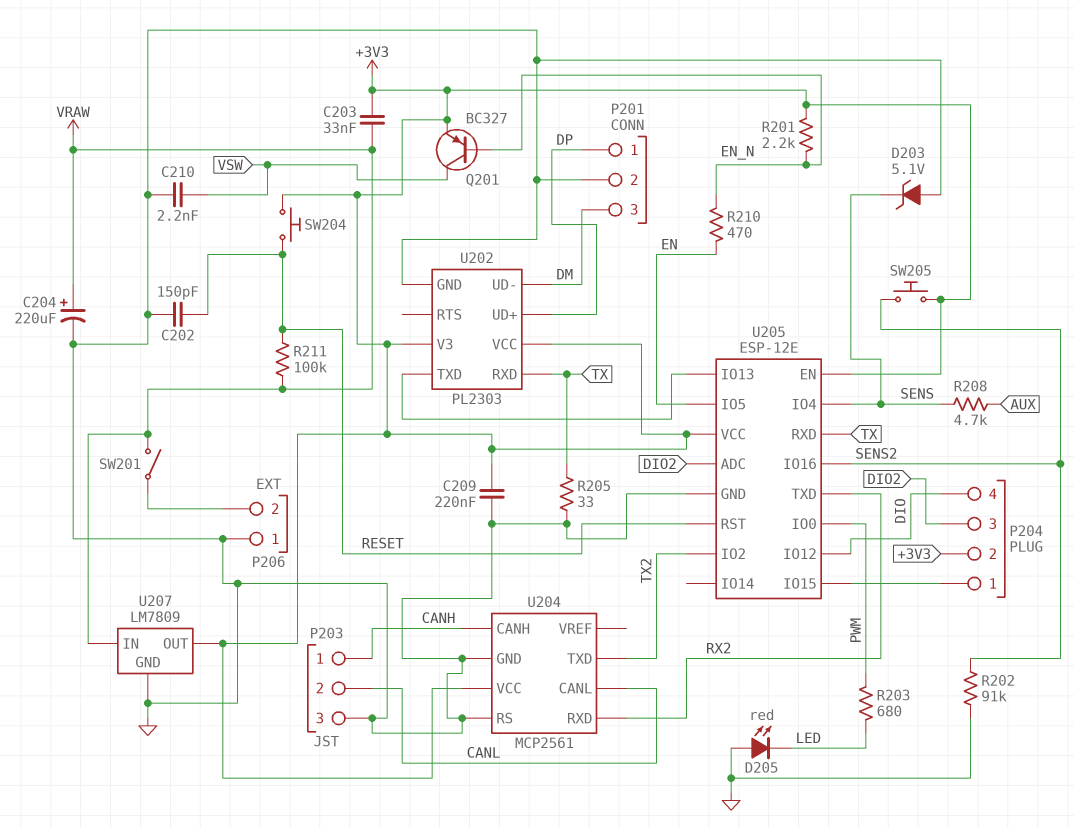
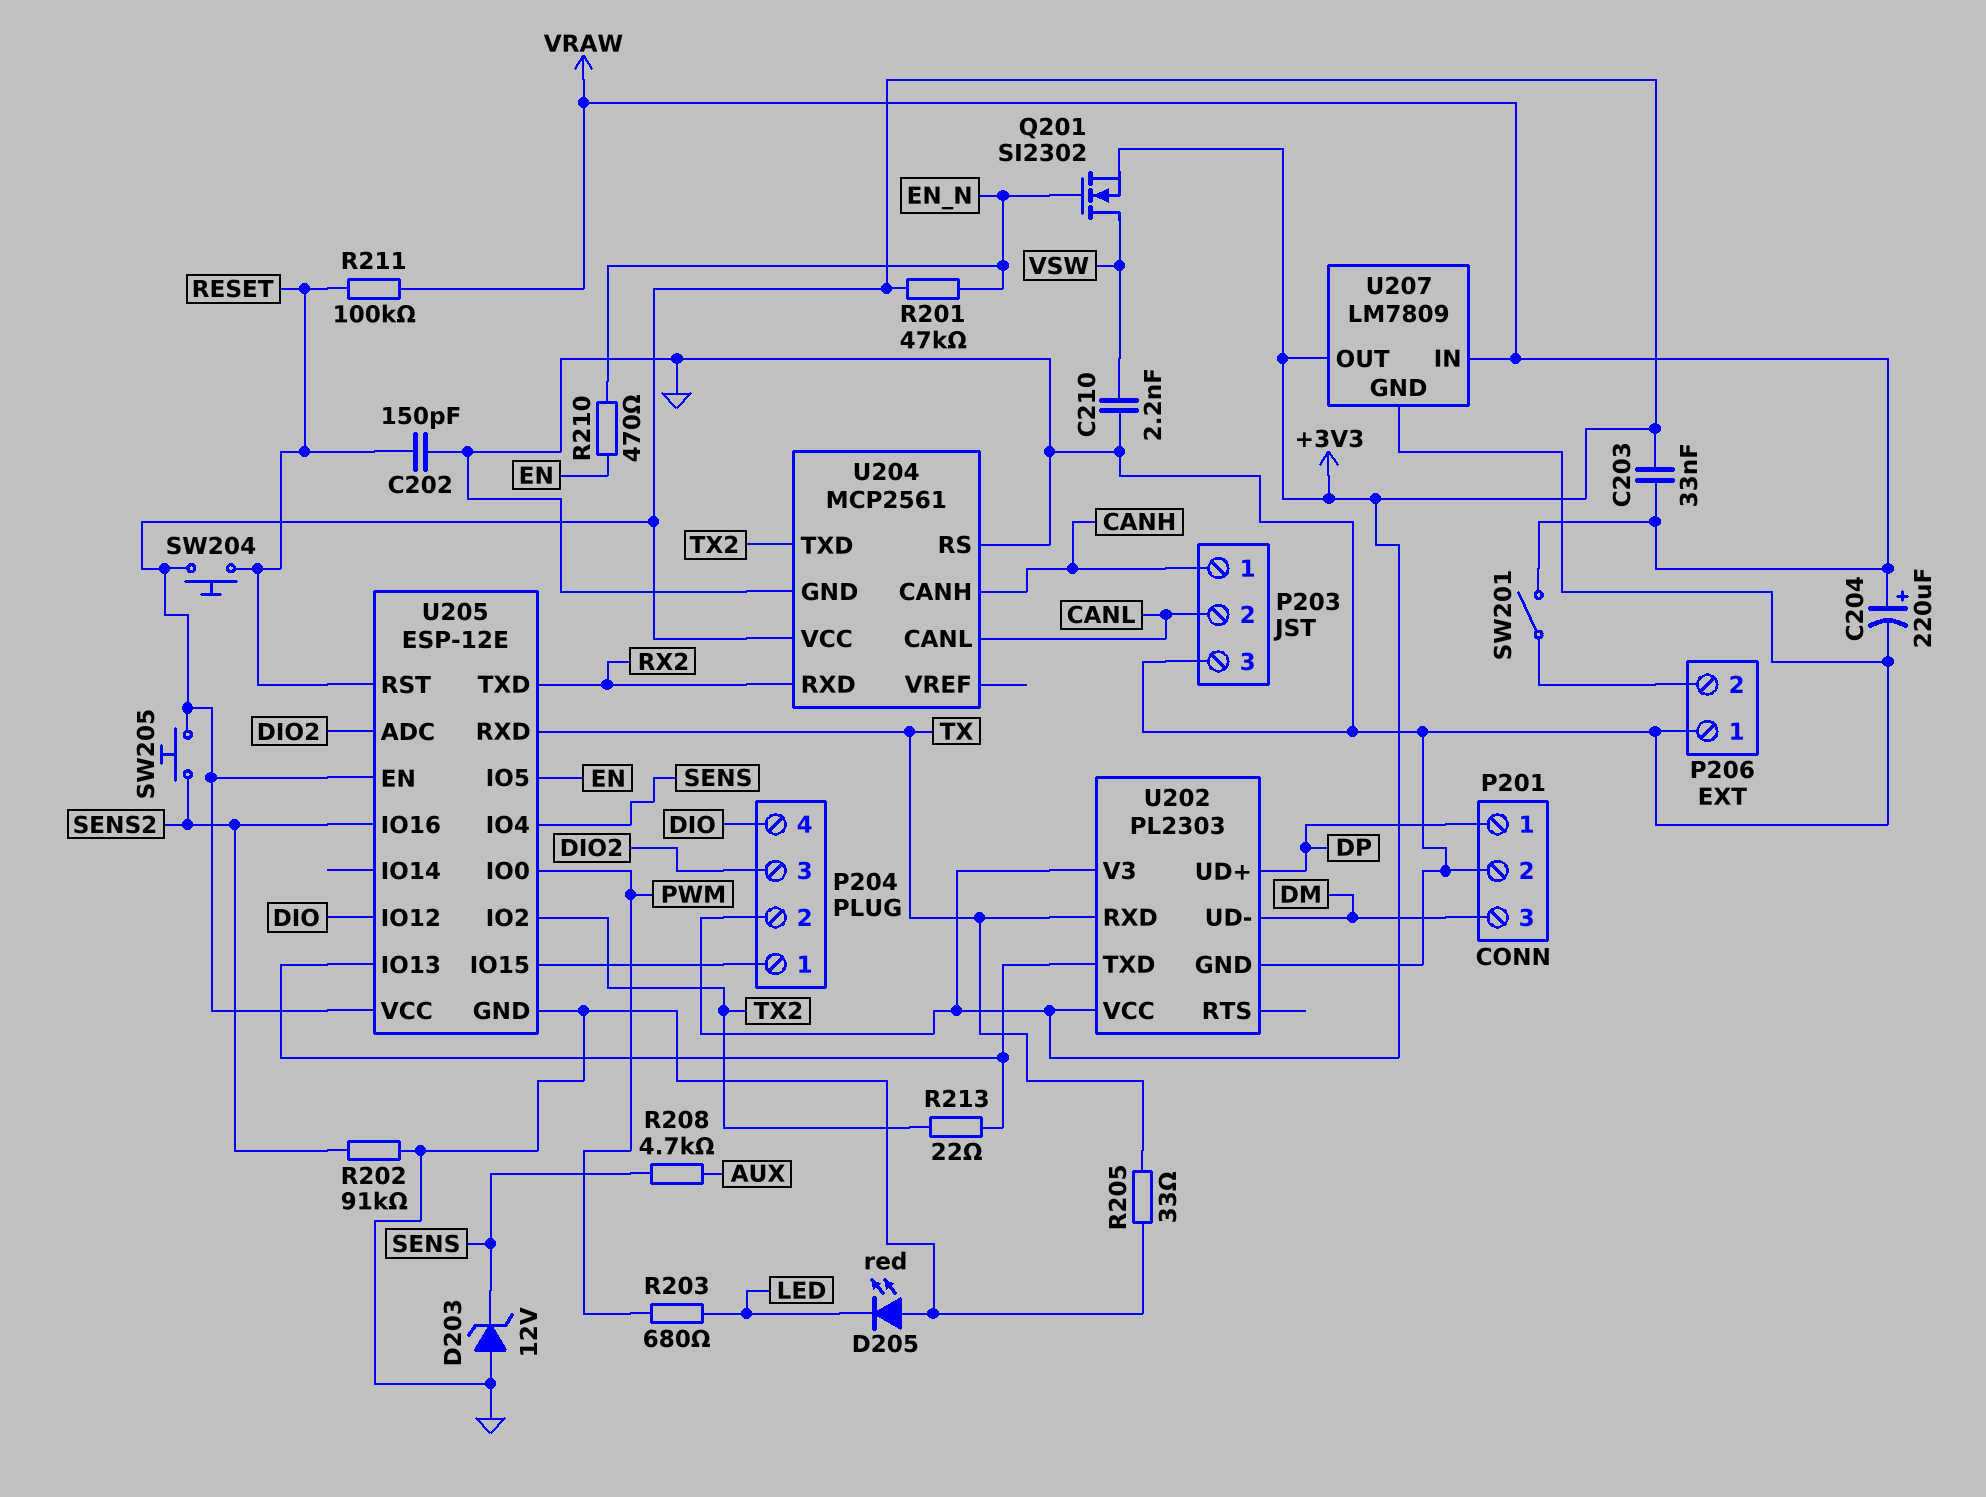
C209: 220nF (+3V3, GND) -> none
D203: zener 5.1V (A GND, K SENS) -> zener 12V (A GND, K SENS)
Q201: PNP BC327 (B EN_N, C VSW, E +3V3) -> NMOS SI2302 (G EN_N, D VSW, S +3V3)
R201: 2.2k (+3V3, EN_N) -> 47k (+3V3, EN_N)
R213: none -> 22 (TX2, U202/TXD)

